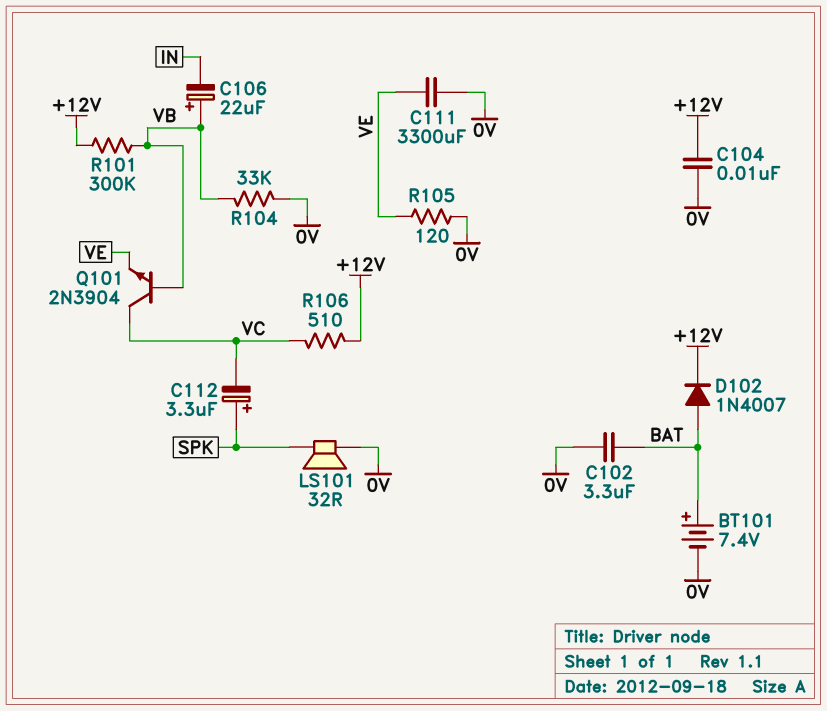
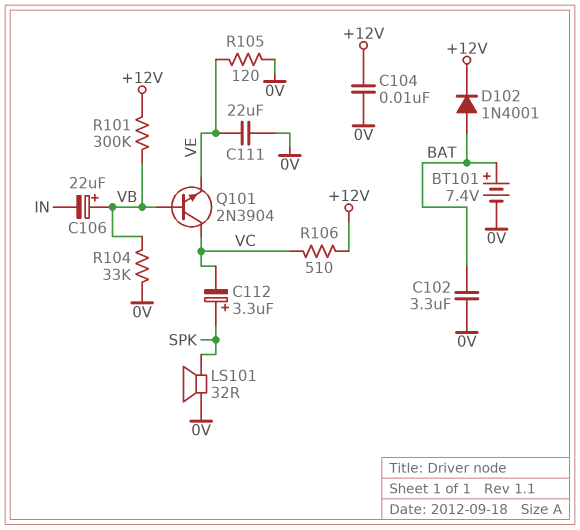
C111: 3300uF (0V, VE) -> 22uF (0V, VE)
D102: diode 1N4007 (A BAT, K +12V) -> diode 1N4001 (A BAT, K +12V)

